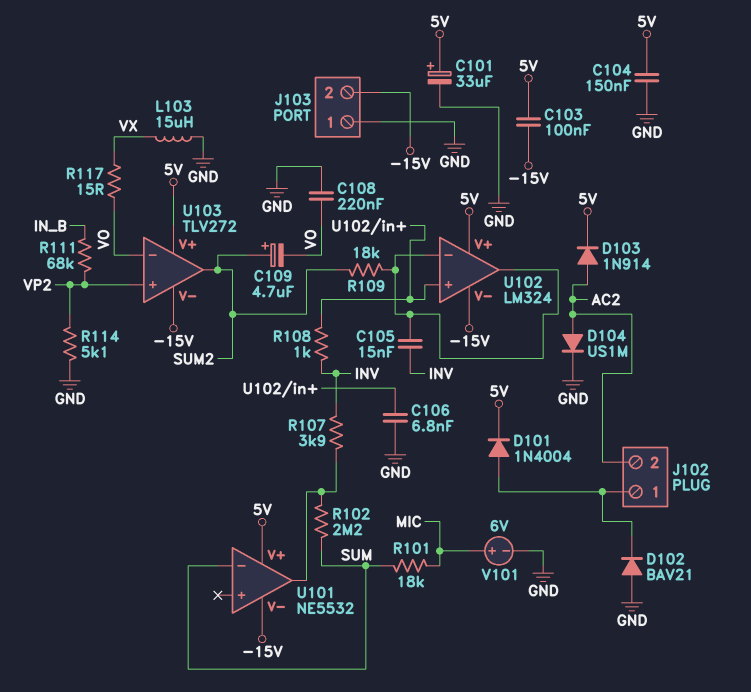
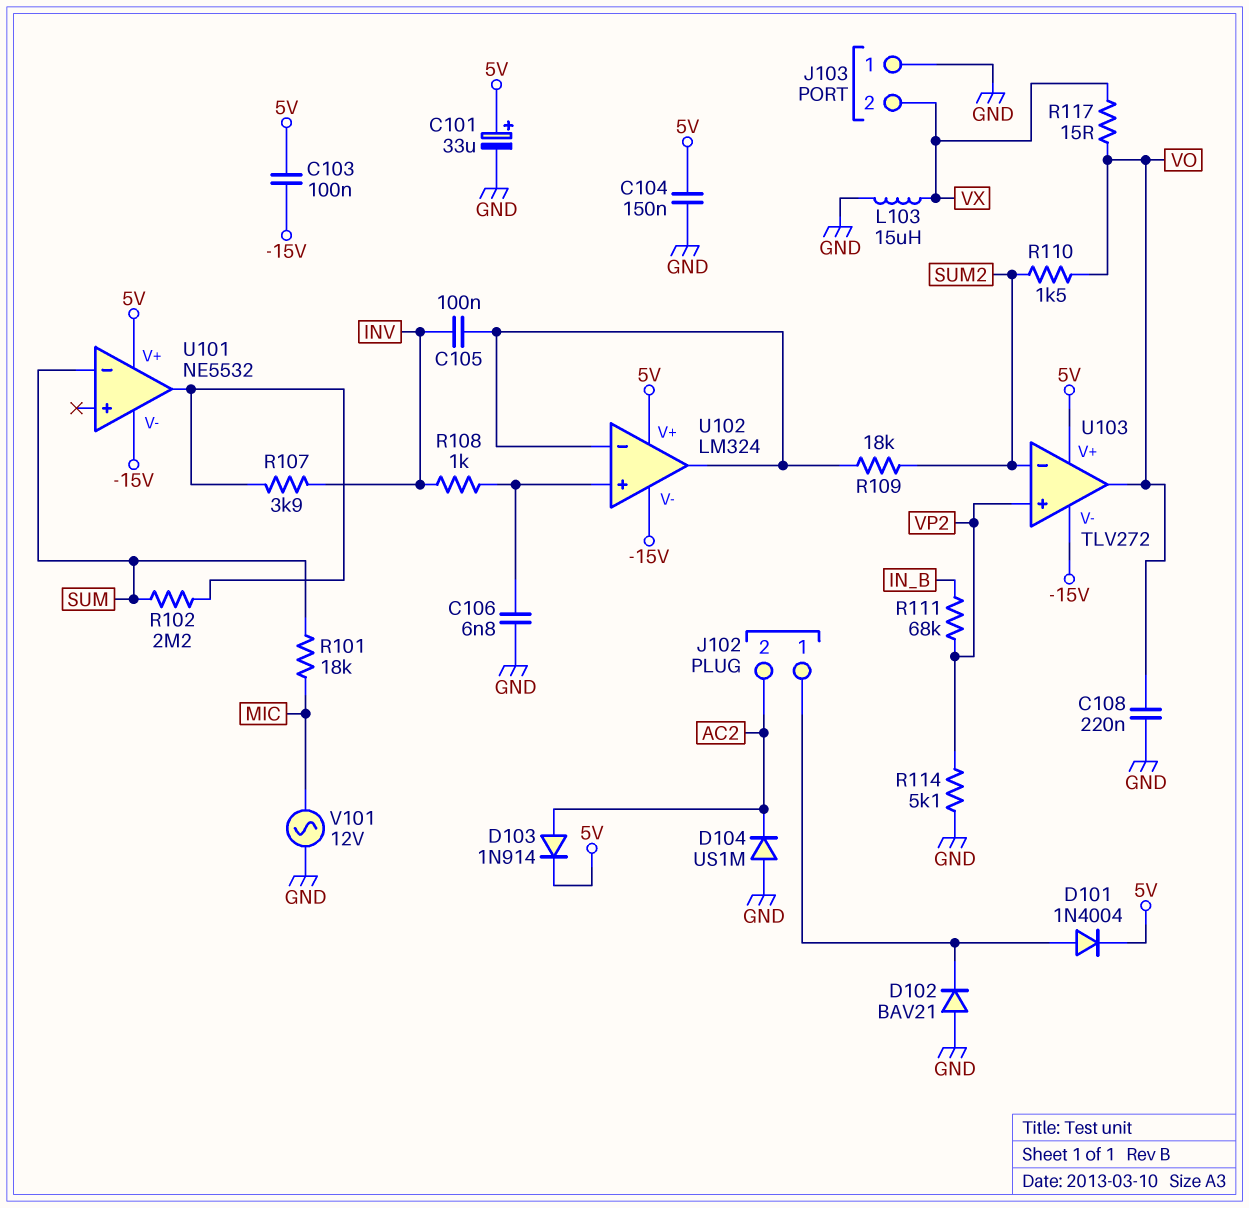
C105: 15nF (INV, U102/in-) -> 100nF (INV, U102/in-)
C109: 4.7uF (plus SUM2, minus VO) -> none
D104: diode US1M (A AC2, K GND) -> diode US1M (A GND, K AC2)
J103 pin 2: -15V -> VX
R110: none -> 1.5k (SUM2, VO)
U103 pin in-: VO -> SUM2
U103 pin out: SUM2 -> VO
V101: 6V (plus MIC, minus GND) -> AC 12V (GND, MIC)

